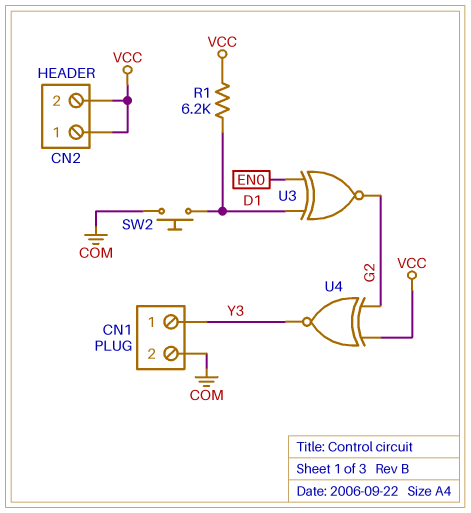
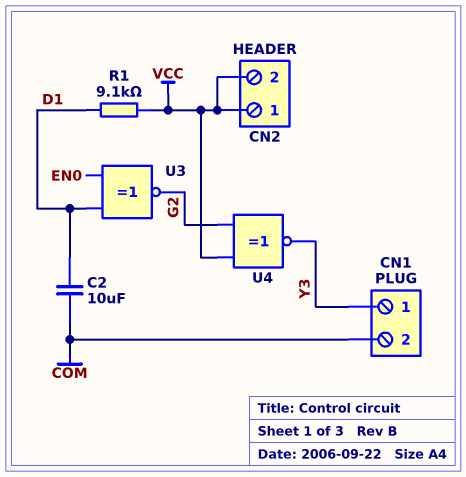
C2: none -> 10uF (COM, D1)
R1: 6.2k (D1, VCC) -> 9.1k (D1, VCC)
SW2: button (COM, D1) -> none

